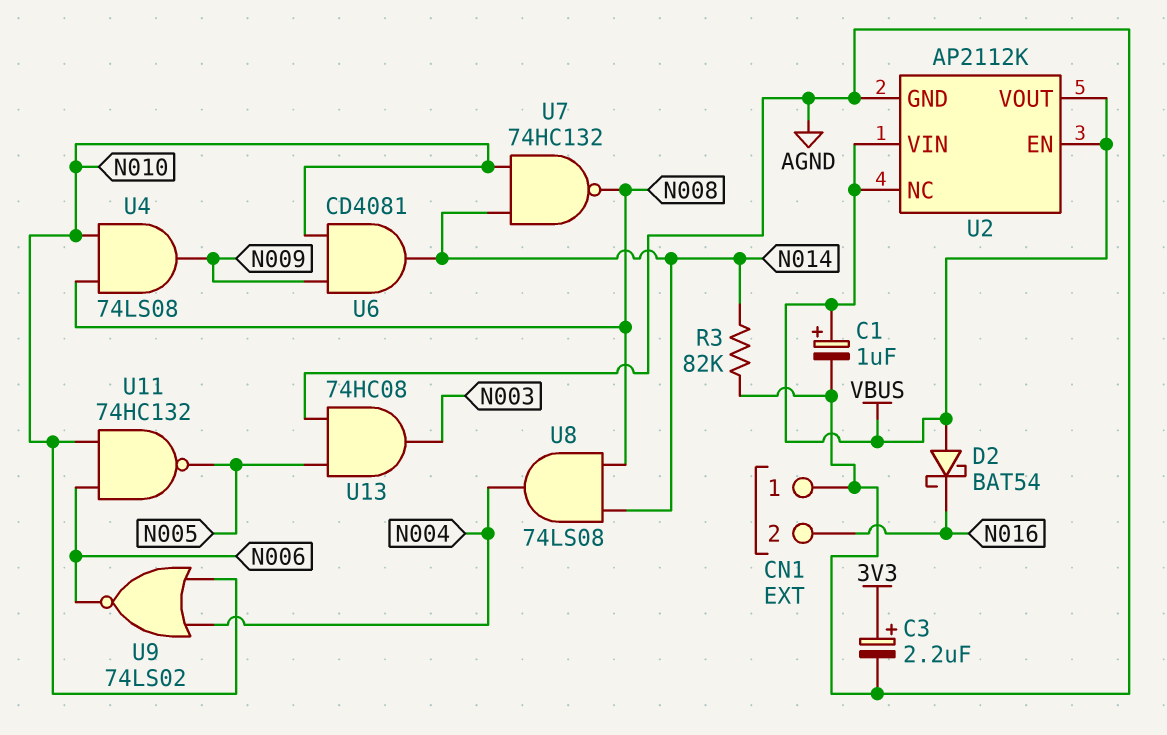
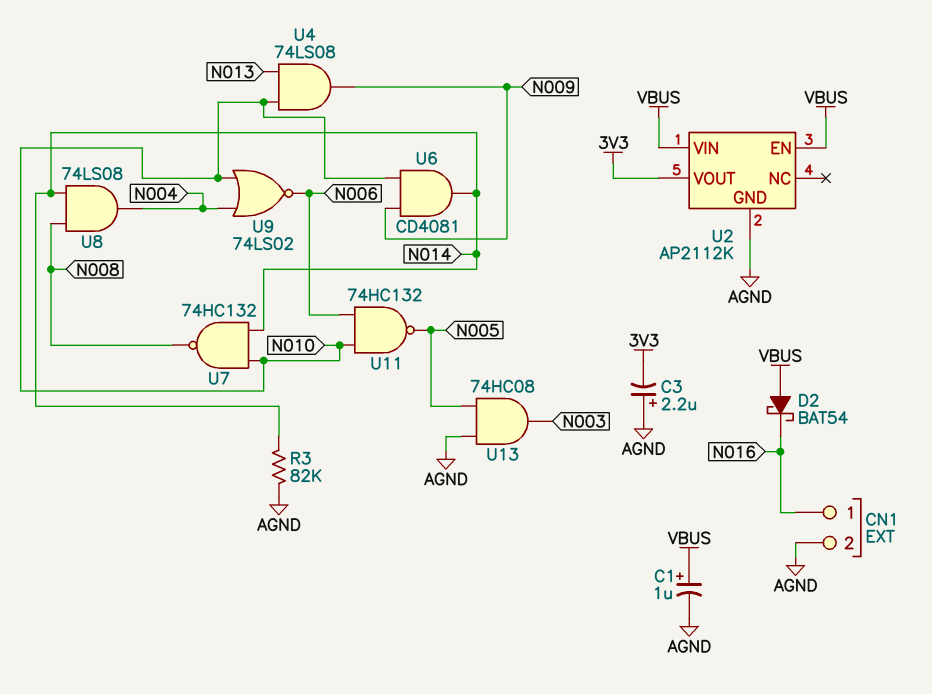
C3: 2.2uF (plus 3V3, minus AGND) -> 2.2uF (plus AGND, minus 3V3)
CN1 pin 1: AGND -> N016
CN1 pin 2: N016 -> AGND
U2 pin NC: VBUS -> none
U2 pin VOUT: VBUS -> 3V3
U4: AND 74LS08 (in N008, in N010, out N009) -> AND 74LS08 (in N010, in N013, out N009)

